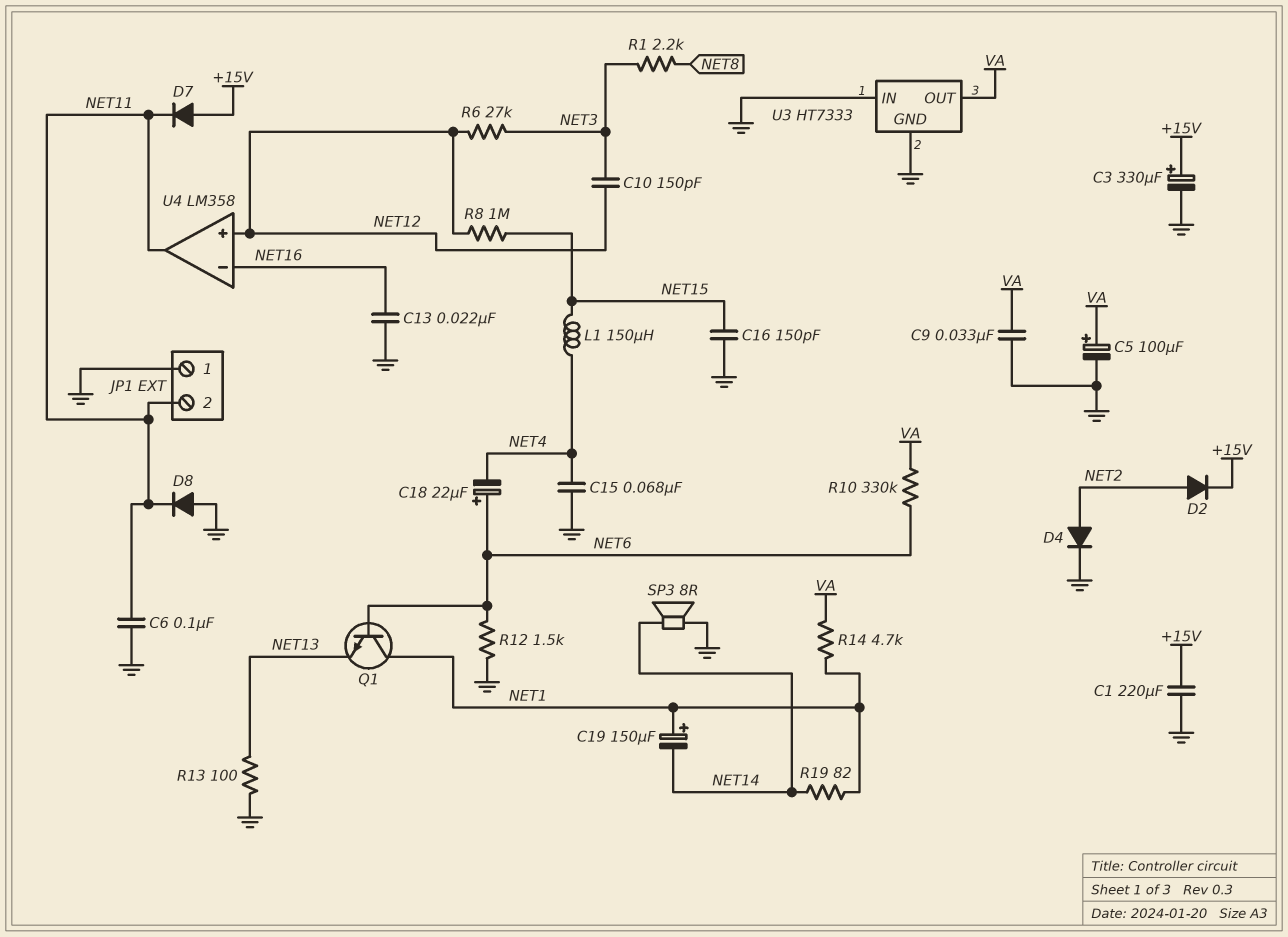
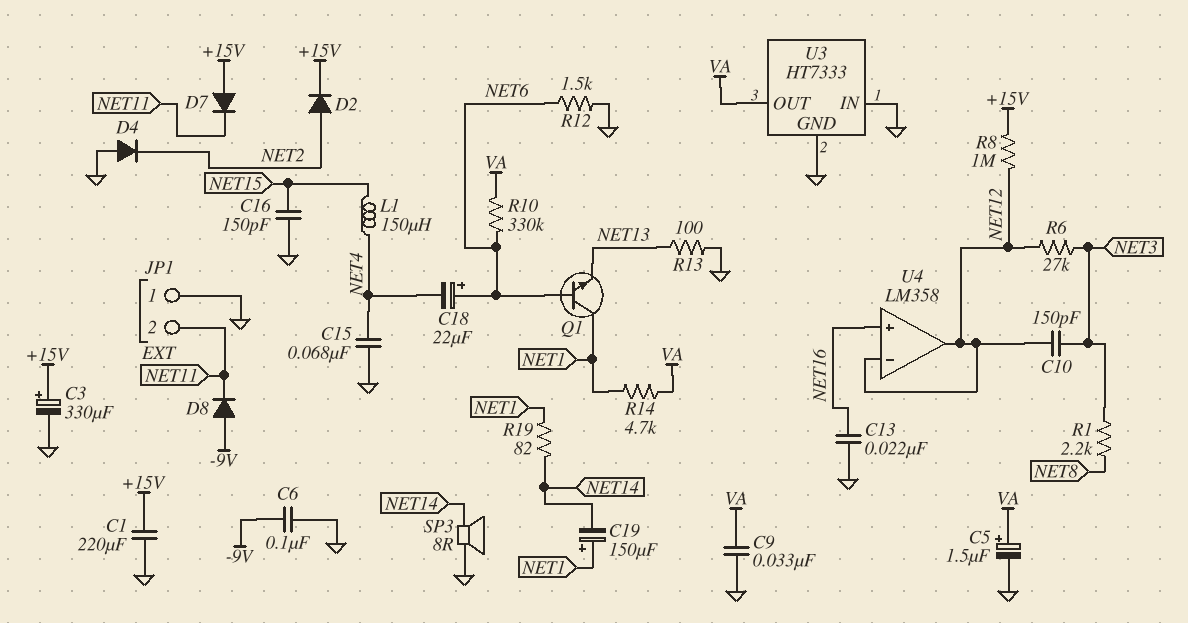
C5: 100uF (plus VA, minus GND) -> 1.5uF (plus VA, minus GND)
C6: 100nF (GND, NET11) -> 100nF (-9V, GND)
D4: diode (A NET2, K GND) -> diode (A GND, K NET2)
D8: diode (A GND, K NET11) -> diode (A -9V, K NET11)
R8: 1M (NET12, NET15) -> 1M (+15V, NET12)
U4 pin in+: NET12 -> NET16
U4 pin in-: NET16 -> NET12
U4 pin out: NET11 -> NET12

